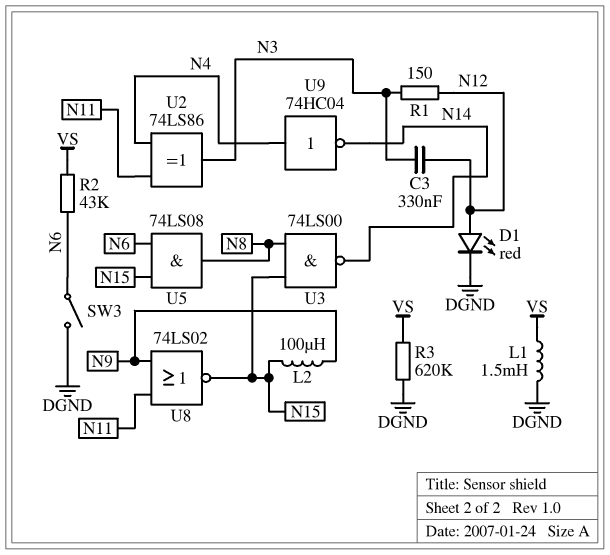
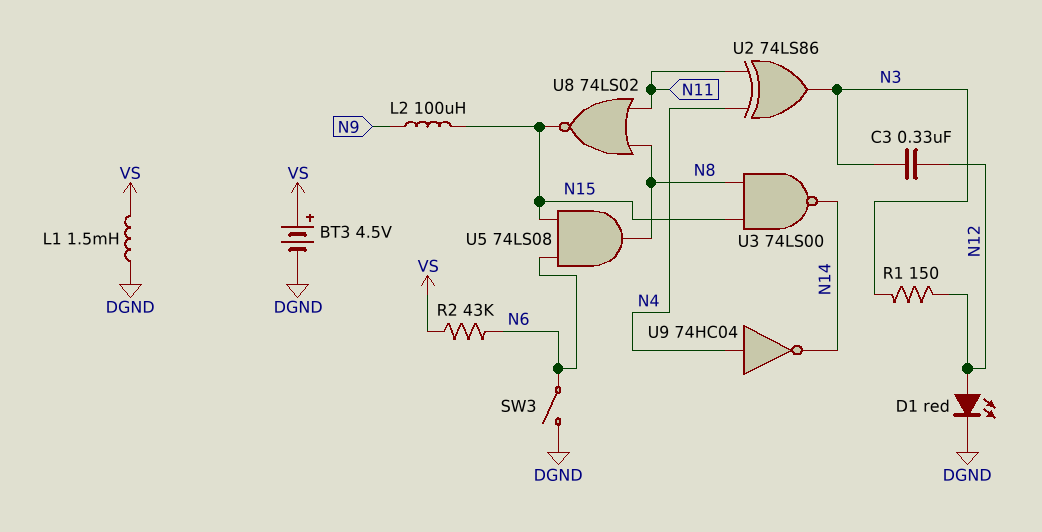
BT3: none -> 4.5V (plus VS, minus DGND)
R3: 620k (DGND, VS) -> none
U8: NOR 74LS02 (in N9, in N11, out N15) -> NOR 74LS02 (in N8, in N11, out N15)

